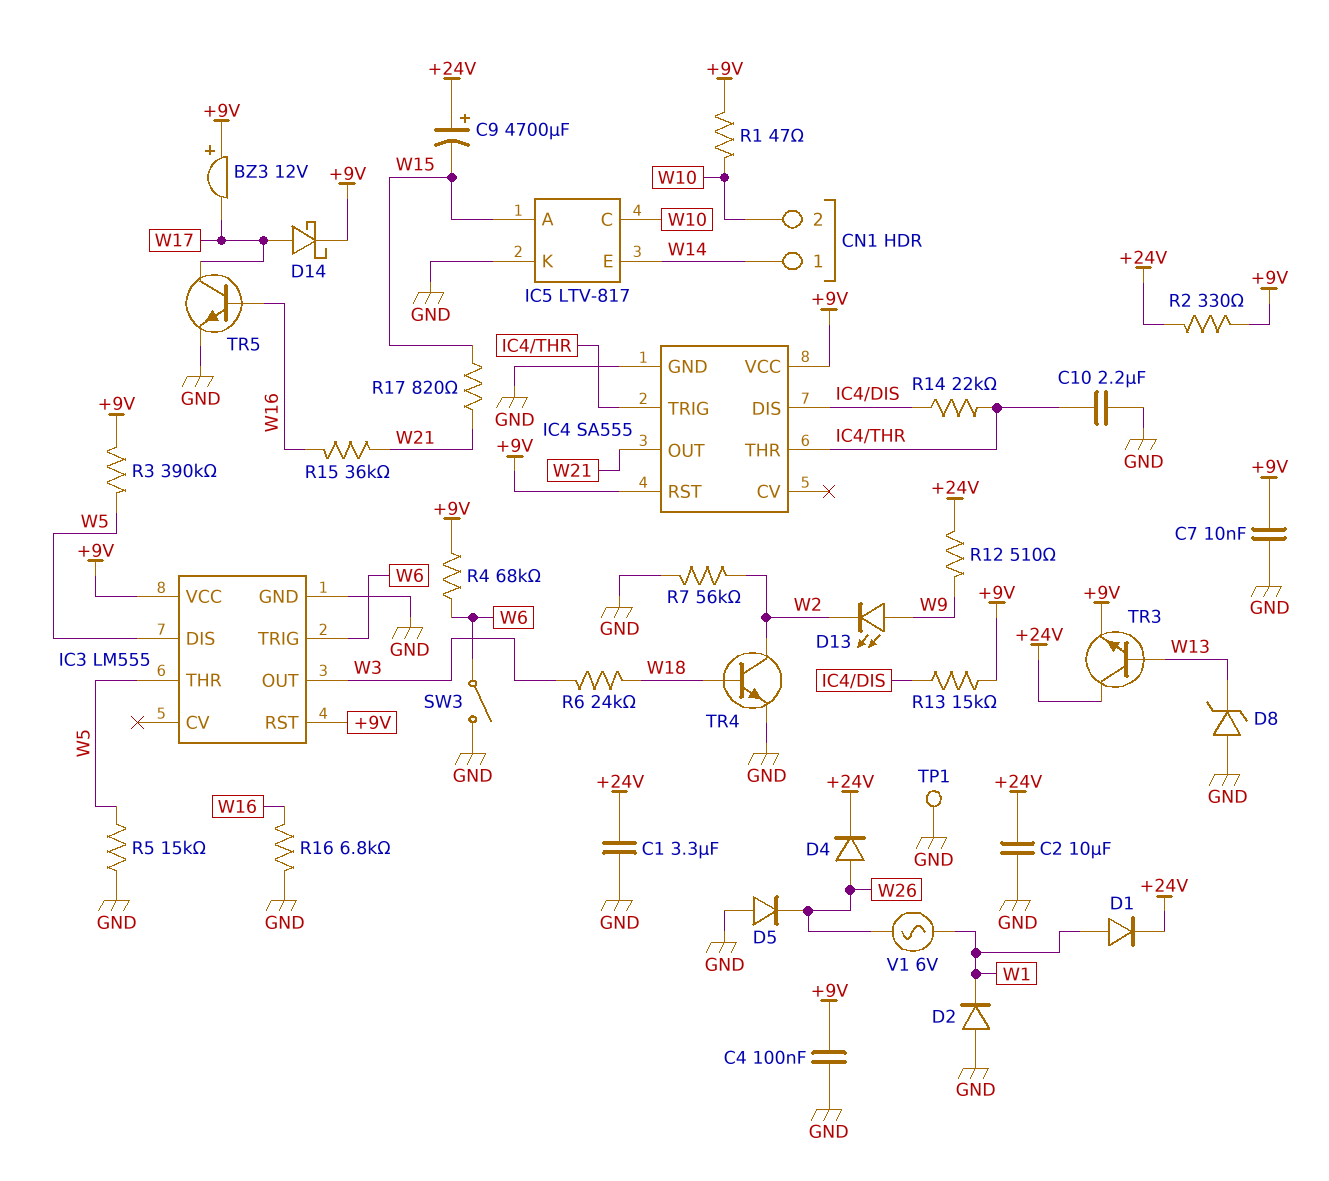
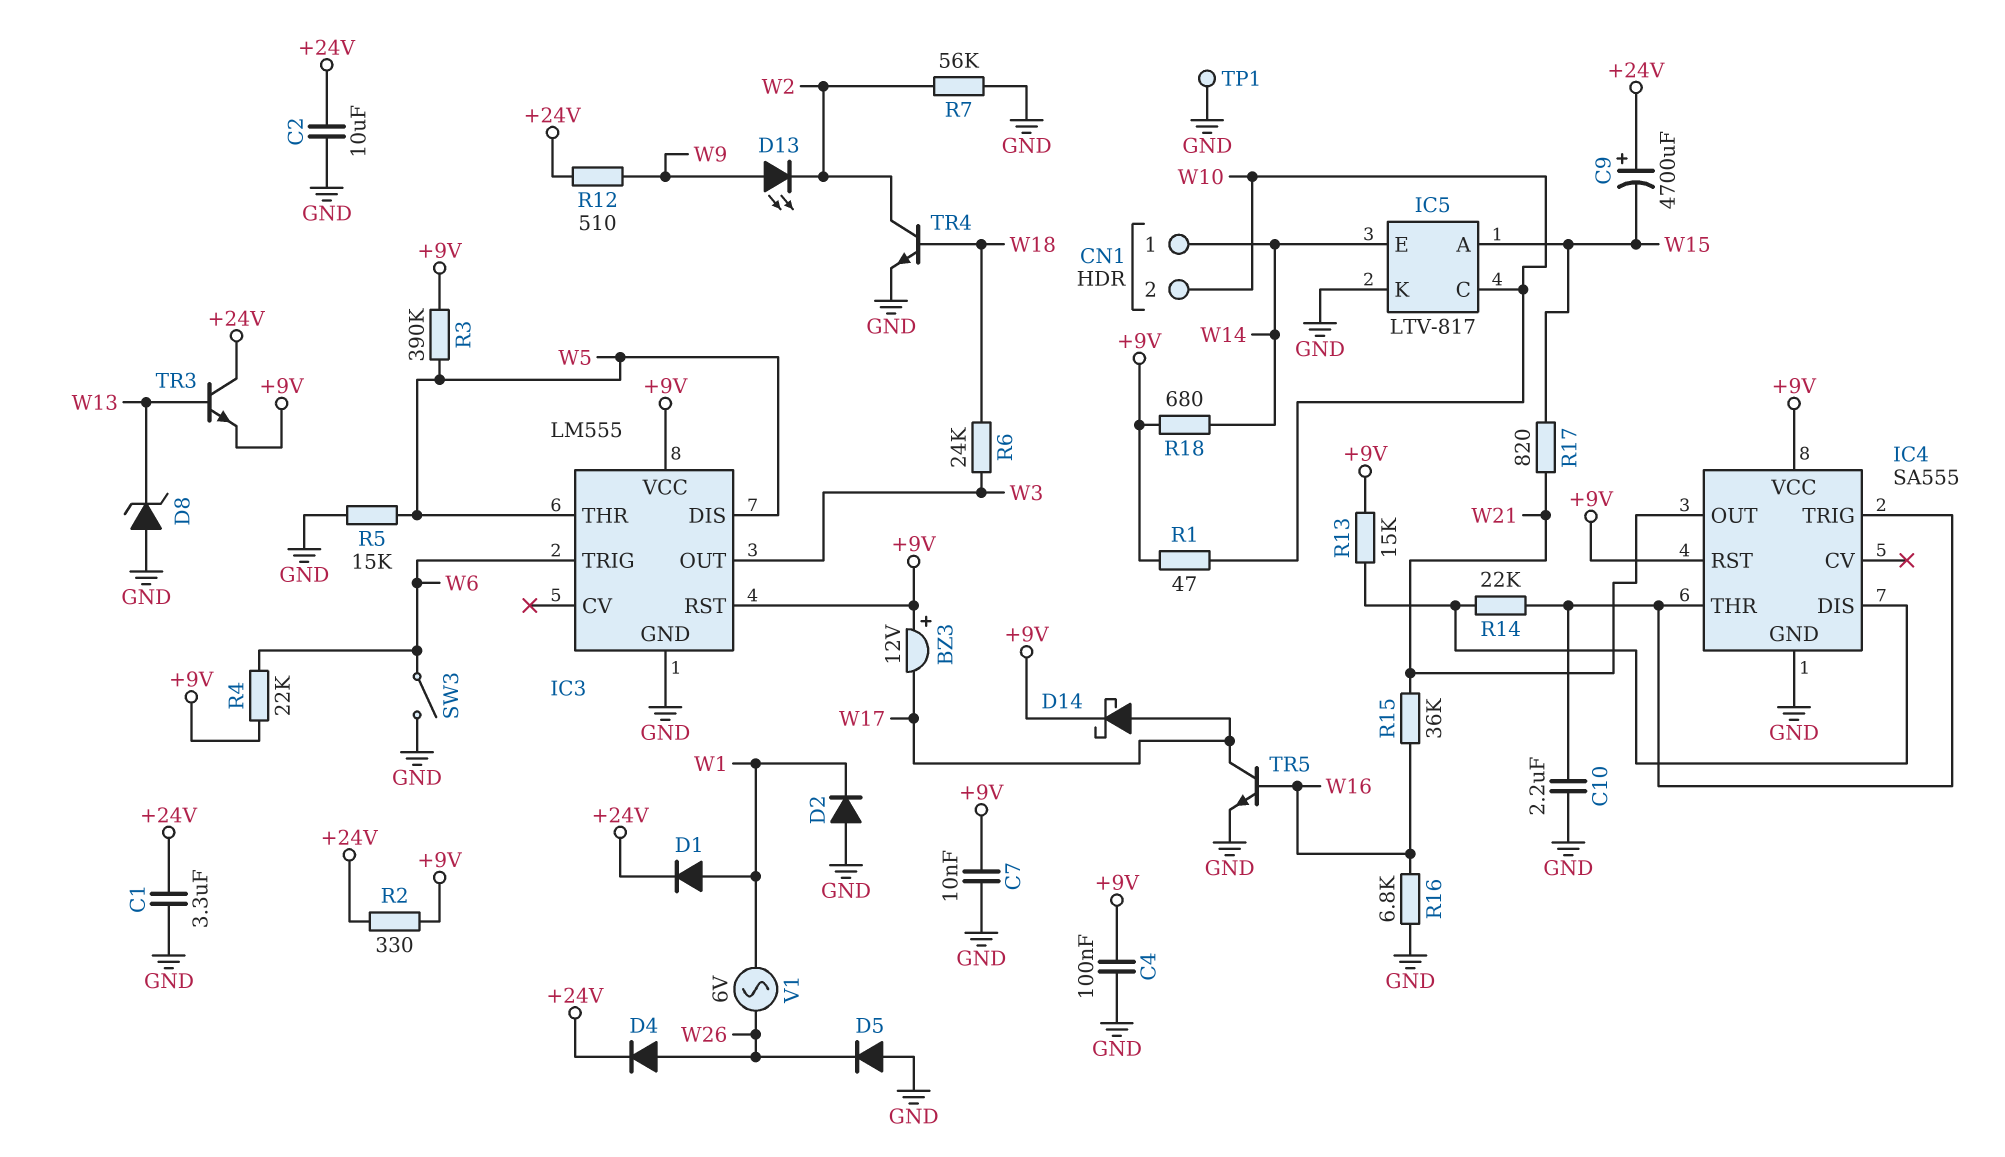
R4: 68k (+9V, W6) -> 22k (+9V, W6)
R18: none -> 680 (+9V, W14)

